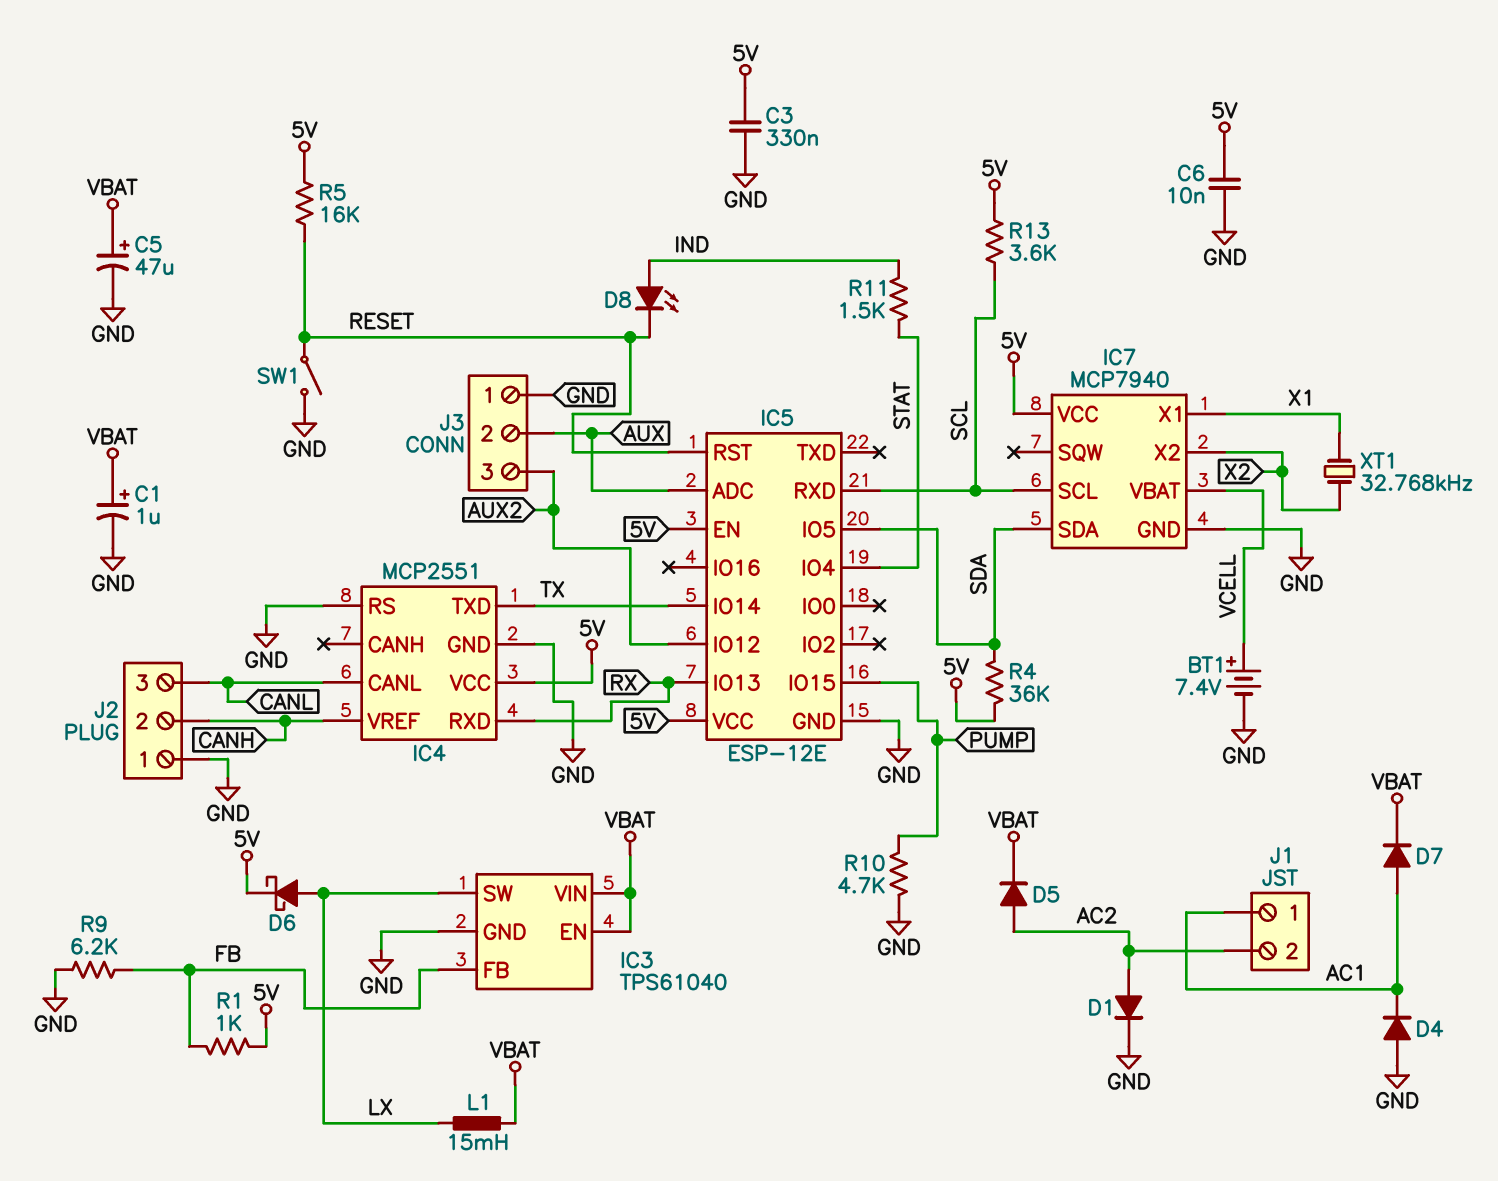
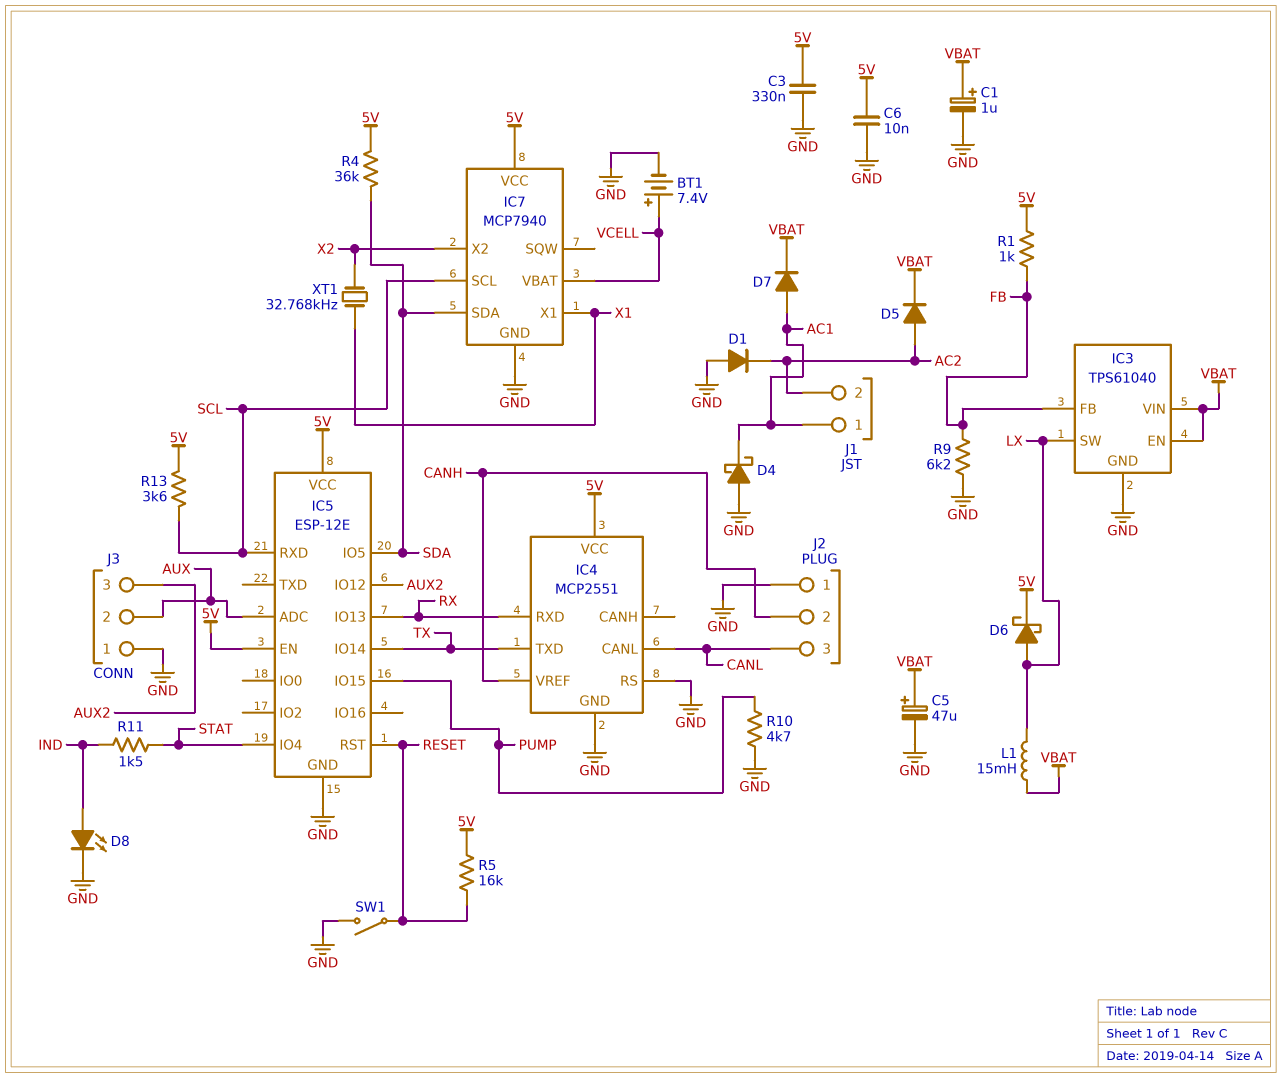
D1: diode (A AC2, K GND) -> diode (A GND, K AC2)
D4: diode (A GND, K AC1) -> schottky (A GND, K AC1)
D8: LED (A IND, K RESET) -> LED (A IND, K GND)

